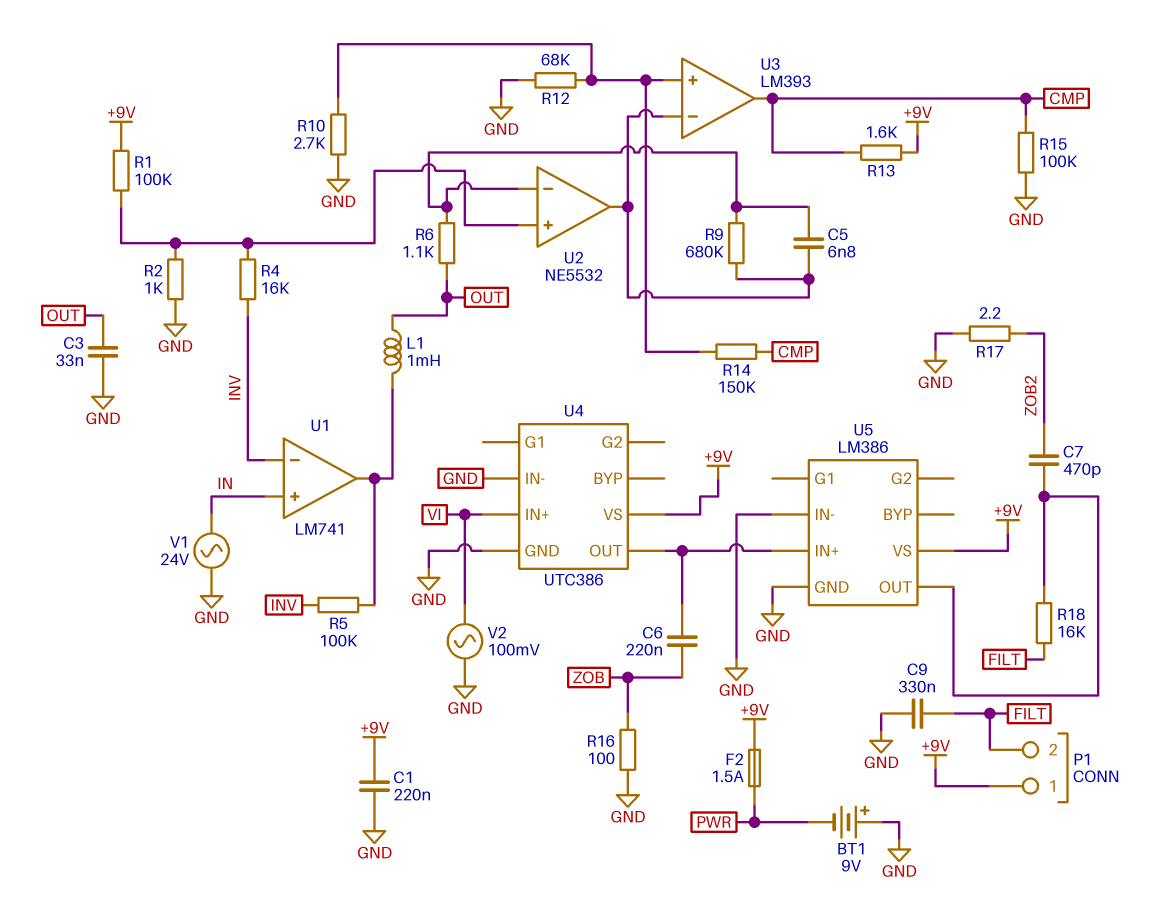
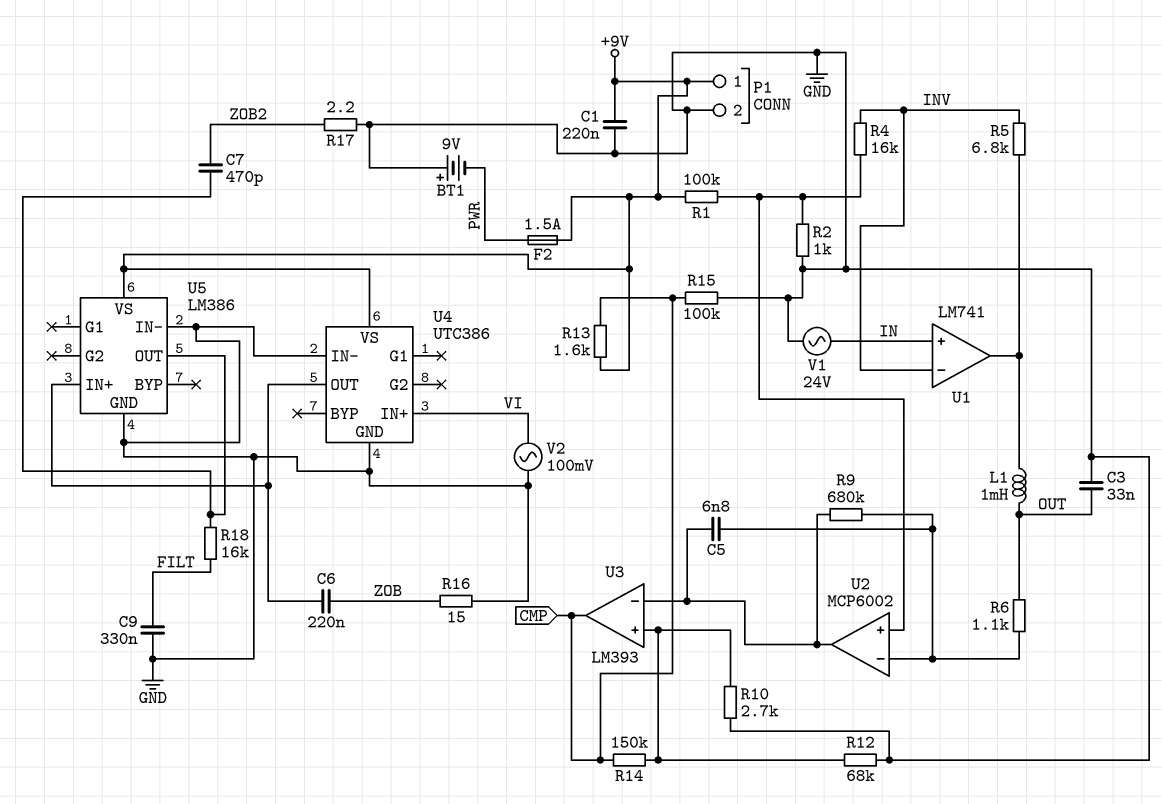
P1 pin 2: FILT -> GND
R5: 100k (INV, U1/out) -> 6.8k (INV, U1/out)
R16: 100 (GND, ZOB) -> 15 (GND, ZOB)
U2: NE5532 -> MCP6002

